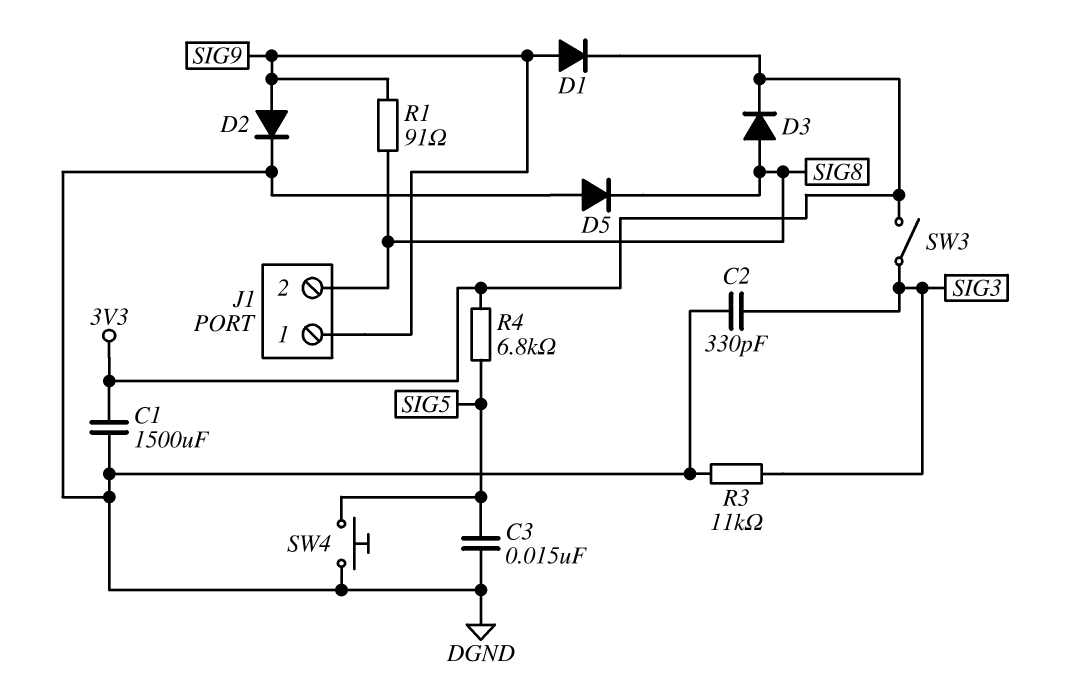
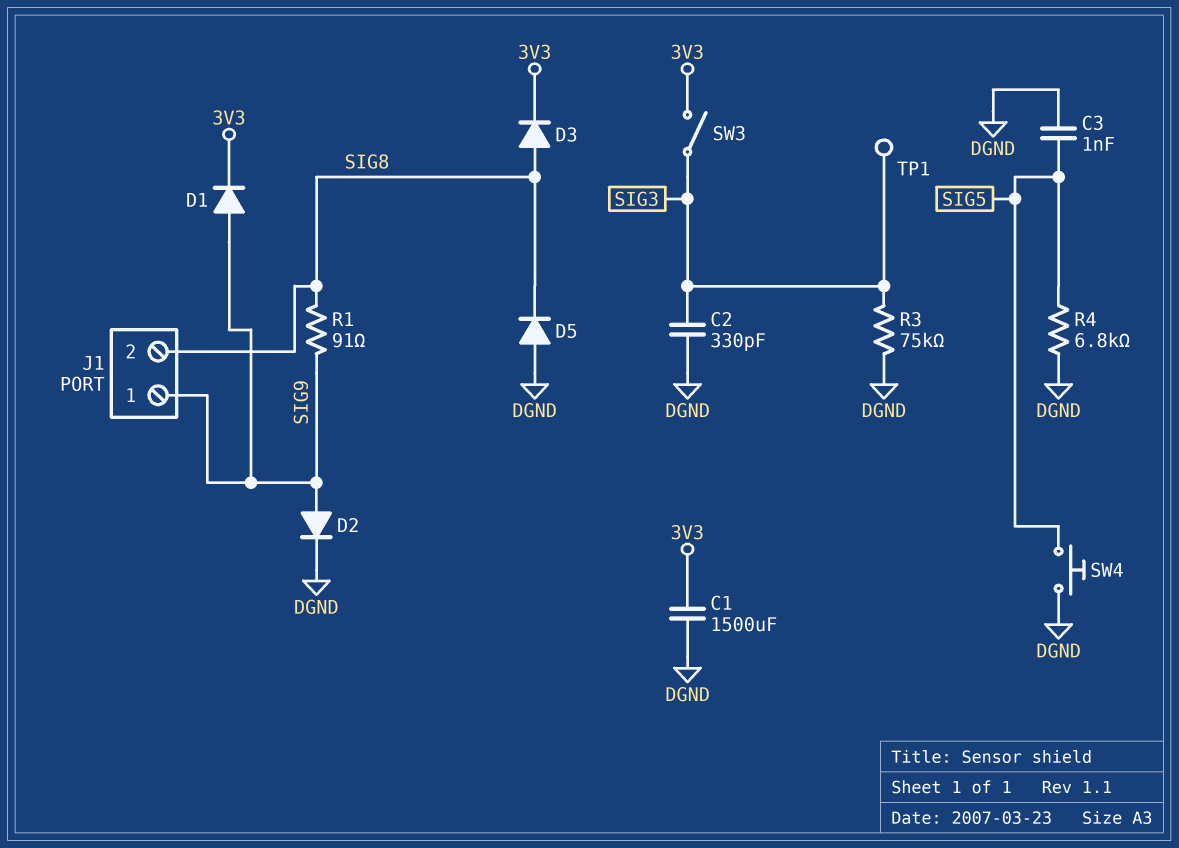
C3: 15nF (DGND, SIG5) -> 1nF (DGND, SIG5)
R3: 11k (DGND, SIG3) -> 75k (DGND, SIG3)
R4: 6.8k (3V3, SIG5) -> 6.8k (DGND, SIG5)
TP1: none -> test point (SIG3)

